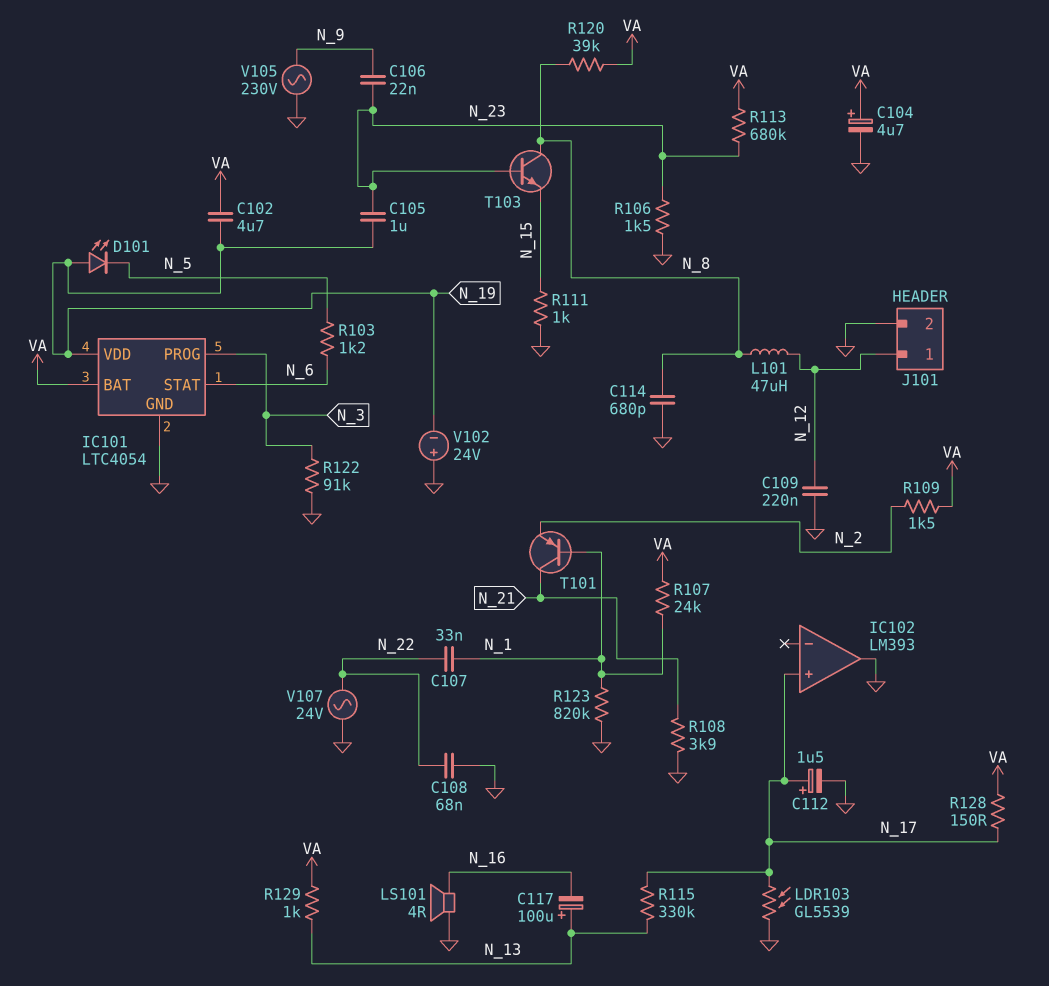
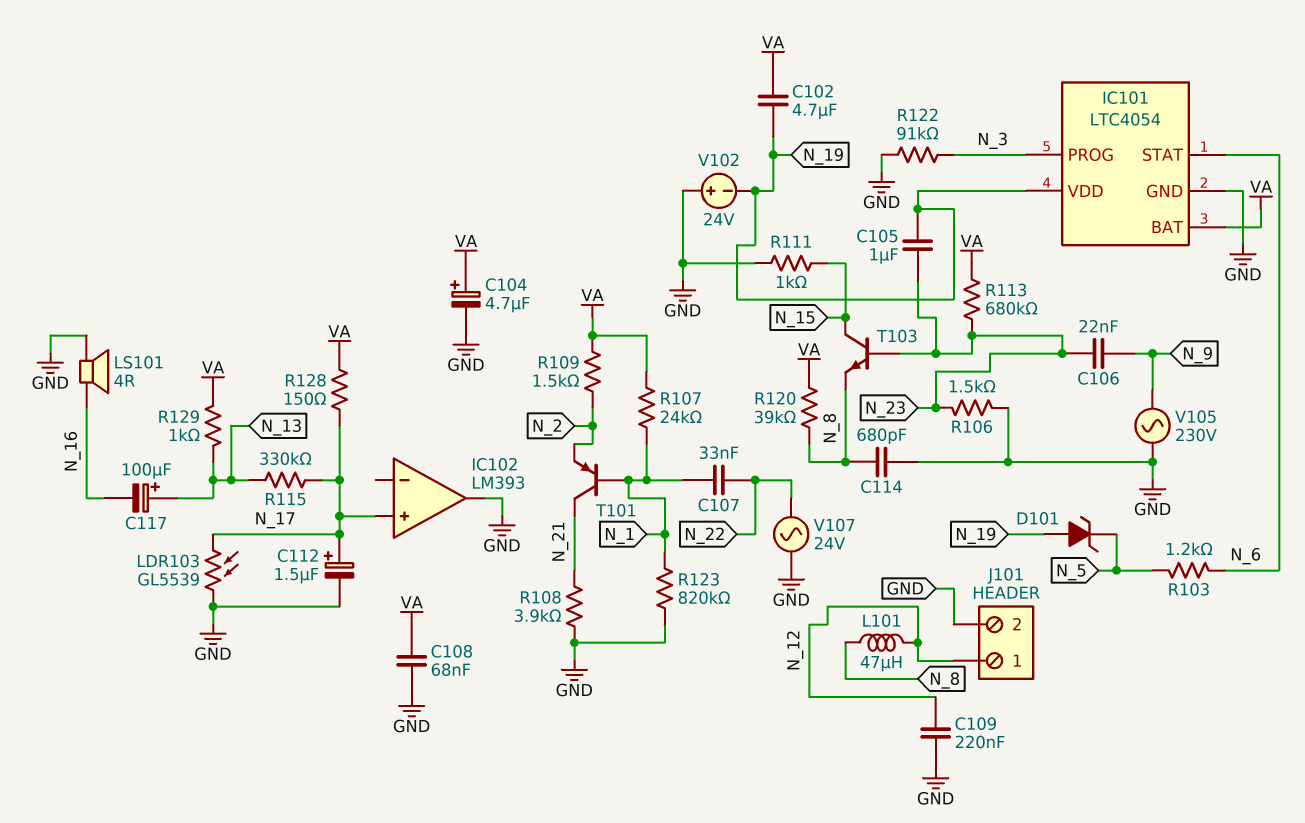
C108: 68nF (GND, N_22) -> 68nF (GND, VA)
D101: LED (A N_19, K N_5) -> zener (A N_19, K N_5)
T103: NPN (B N_23, C N_8, E N_15) -> NPN (B N_23, C N_15, E N_8)

